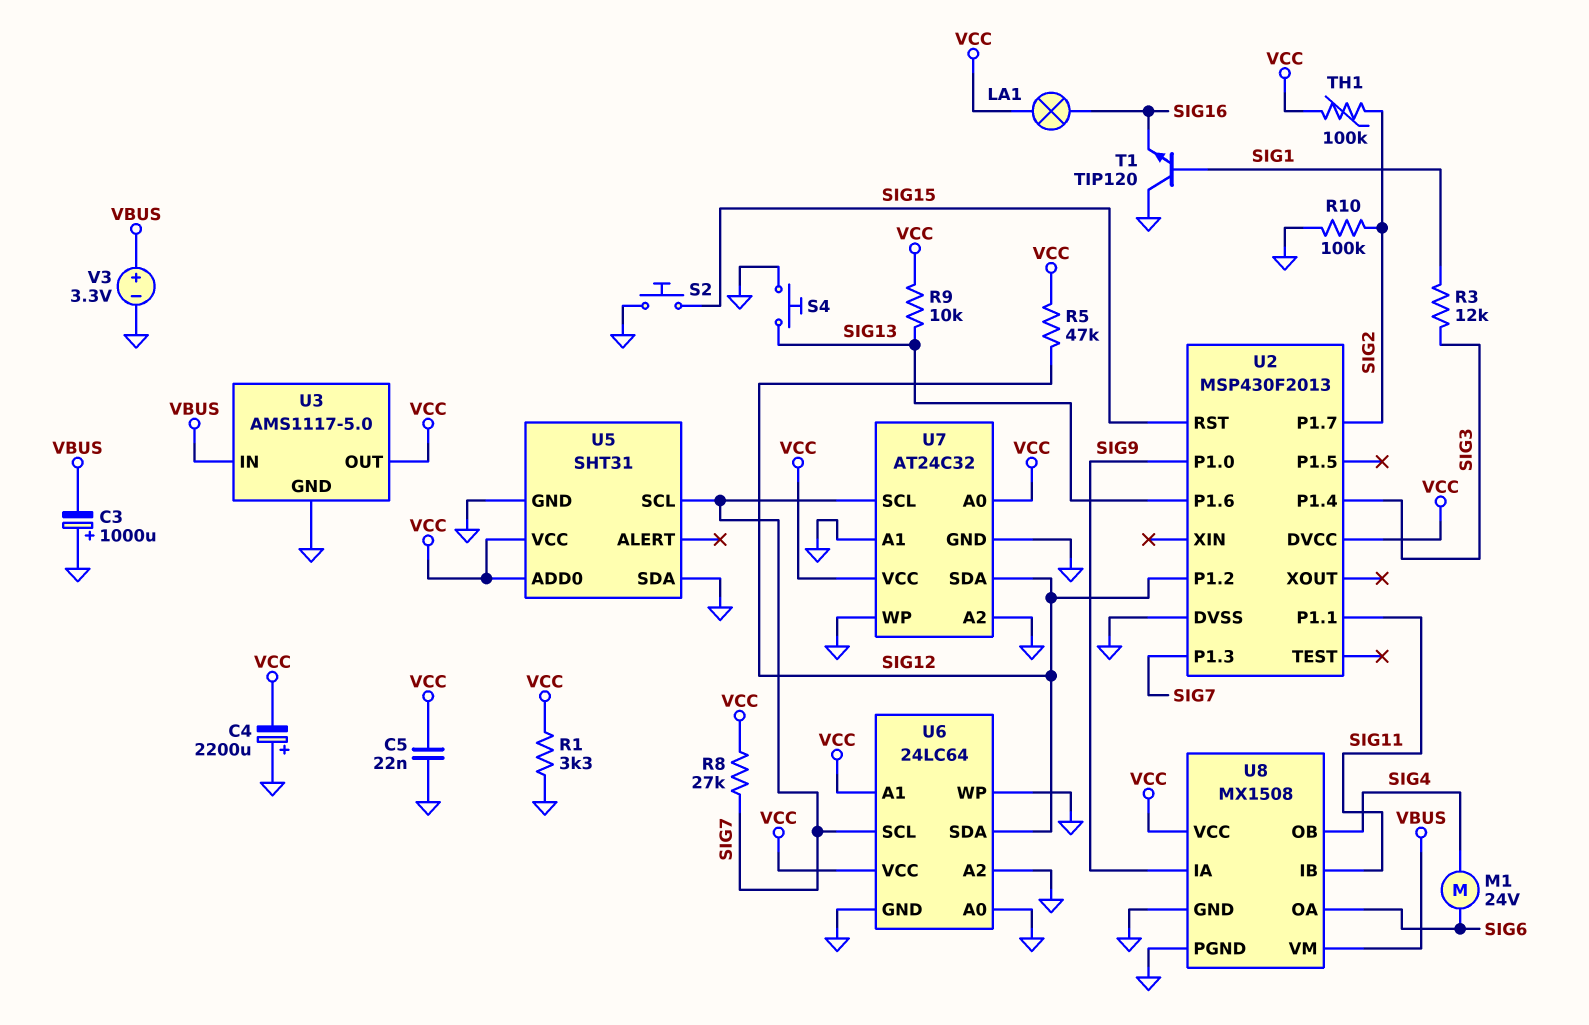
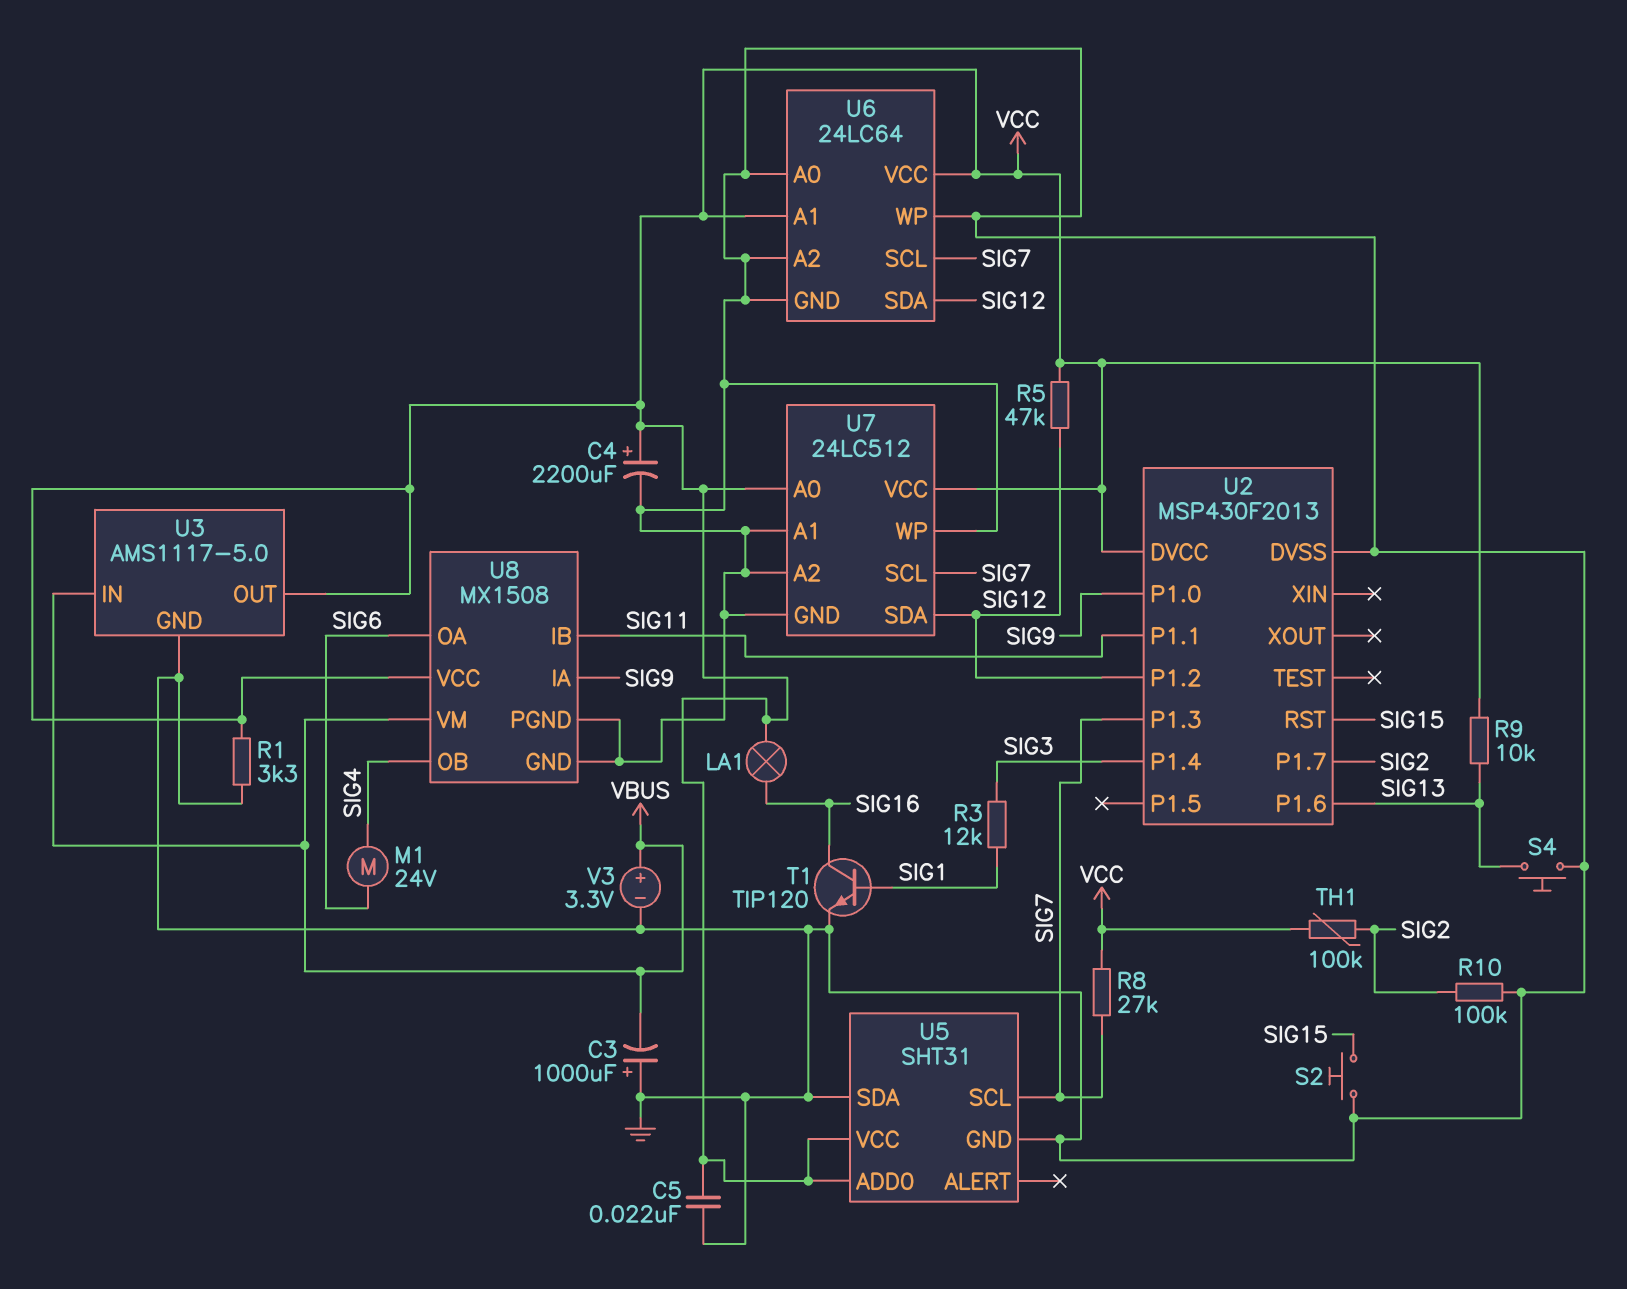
C4: 2200uF (plus GND, minus VCC) -> 2200uF (plus VCC, minus GND)
T1: NPN TIP120 (B SIG1, C GND, E SIG16) -> NPN TIP120 (B SIG1, C SIG16, E GND)
U7: AT24C32 -> 24LC512

